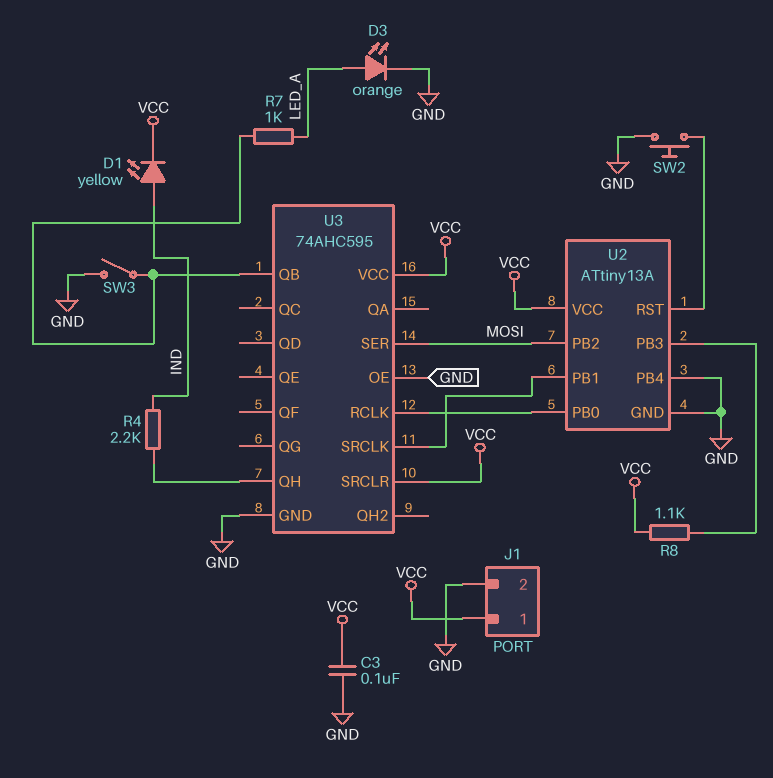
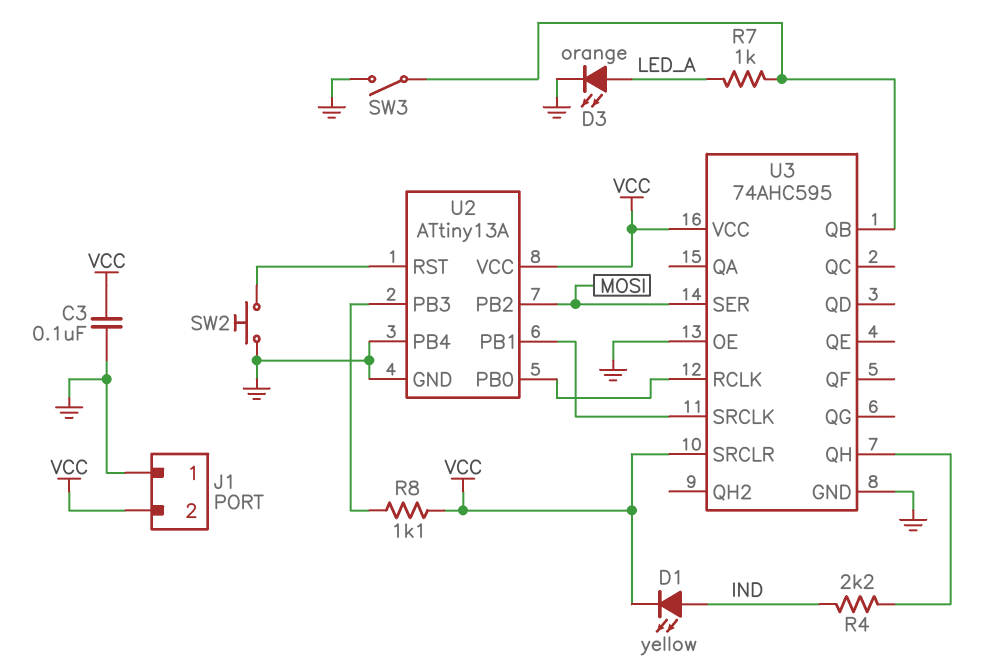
J1 pin 1: VCC -> GND
J1 pin 2: GND -> VCC

